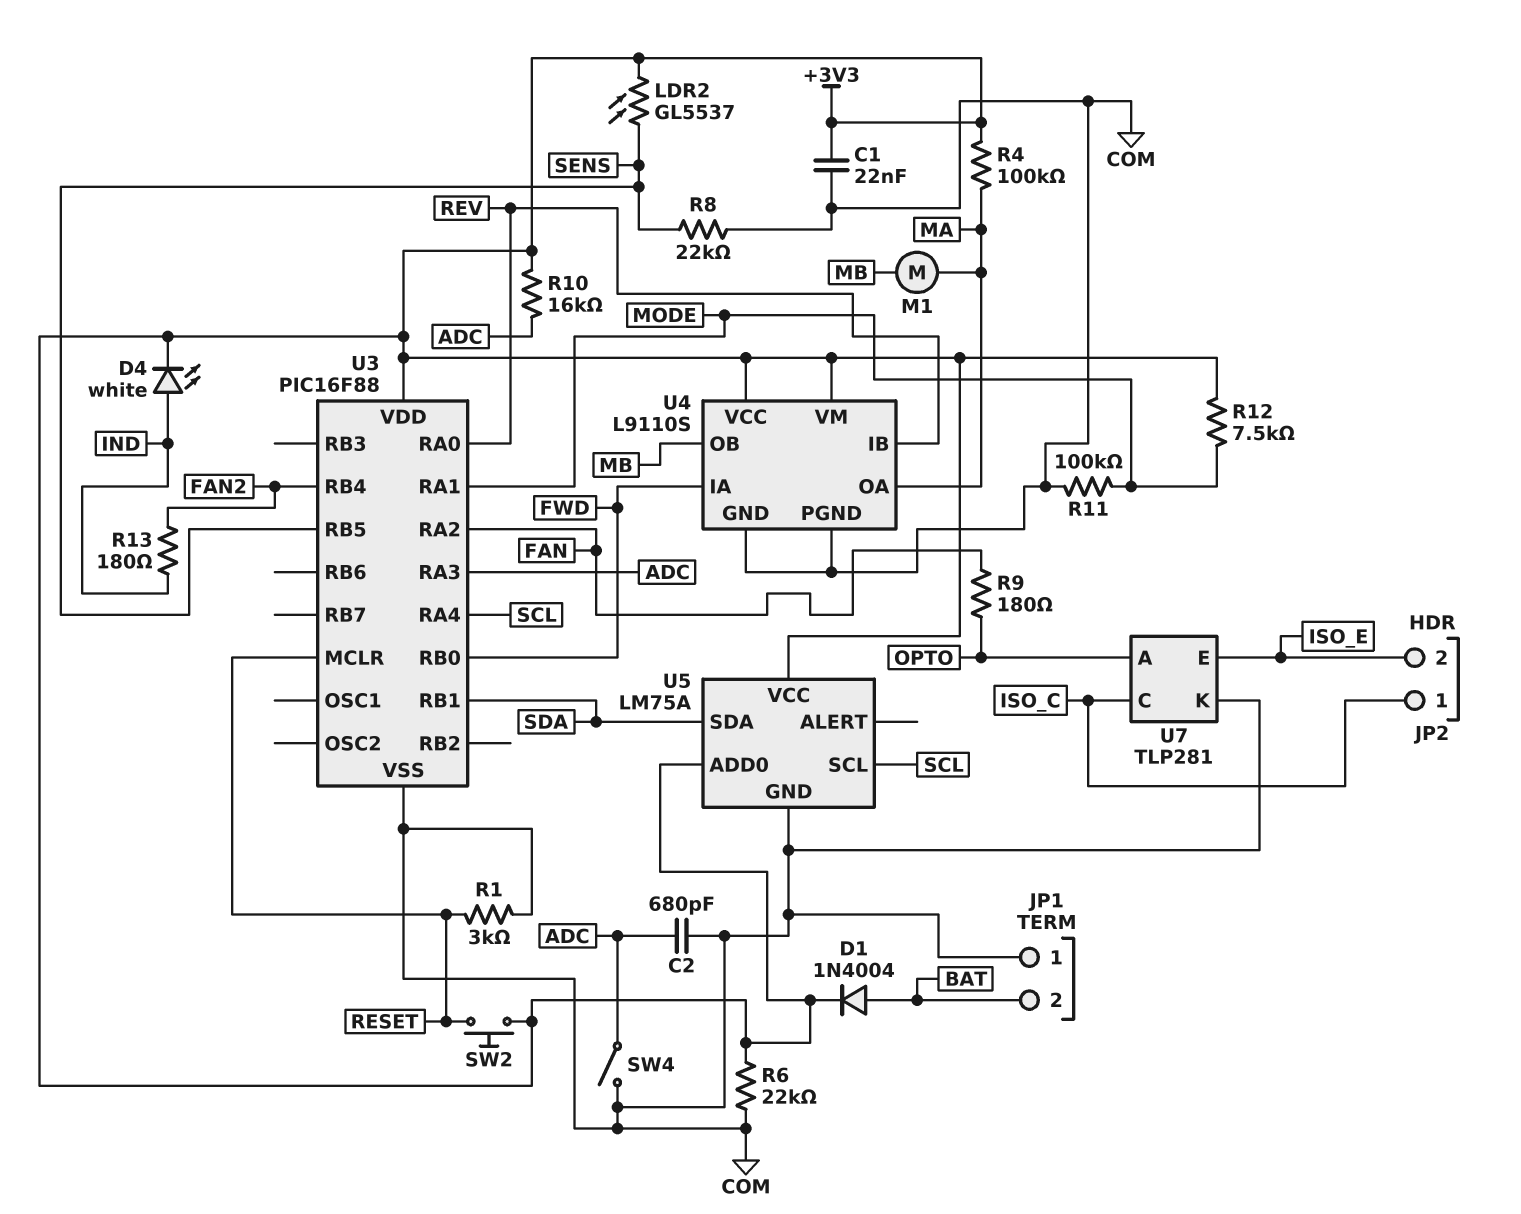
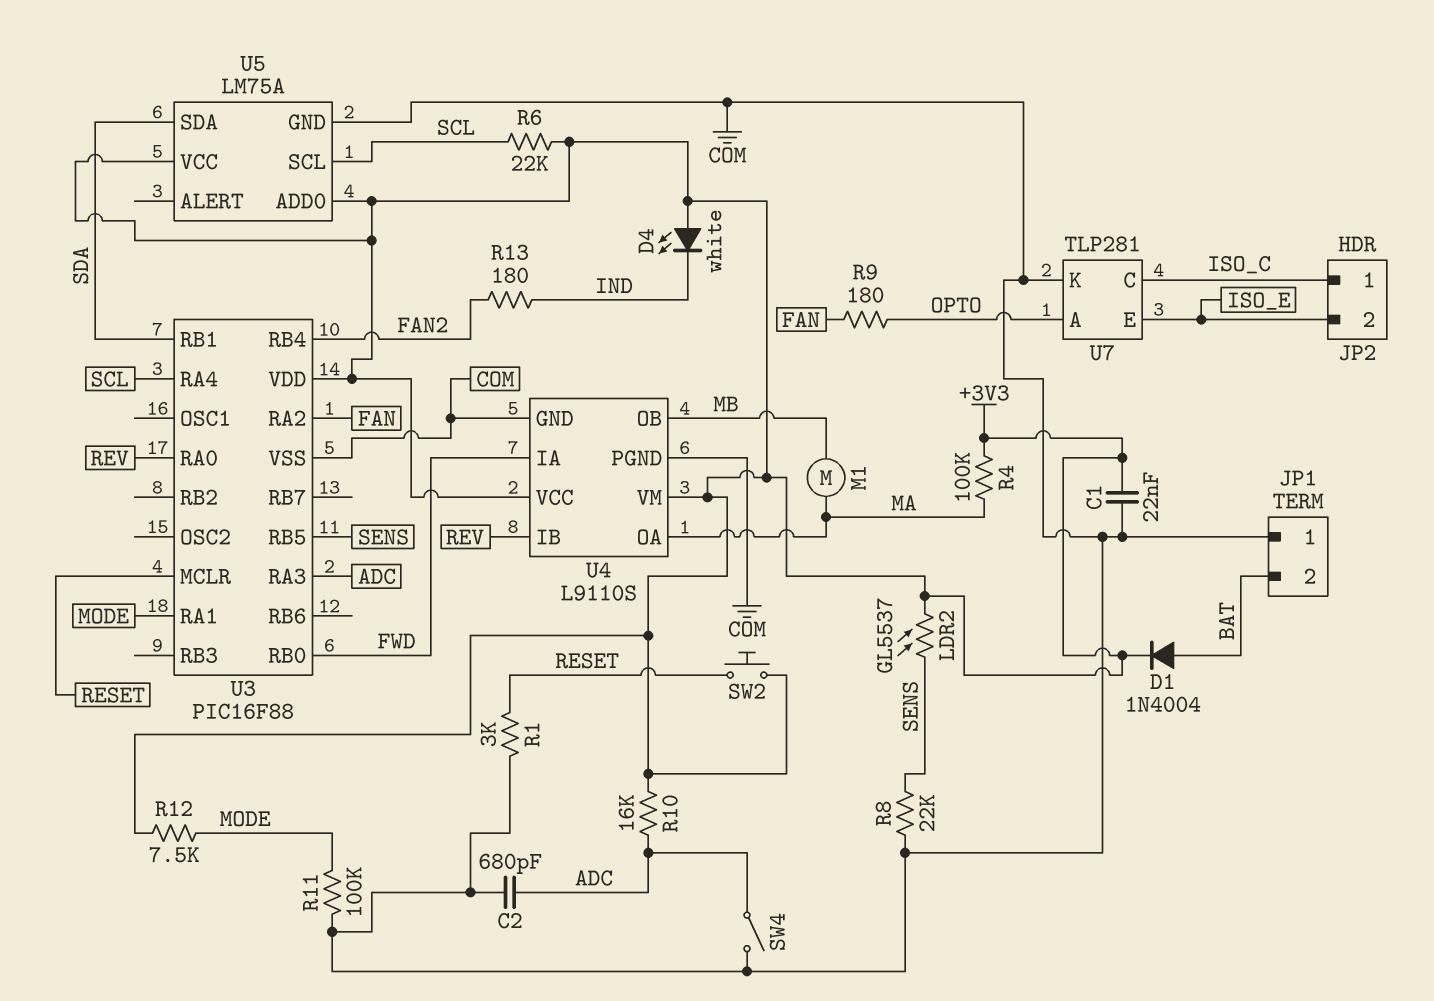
D4: LED white (A IND, K +3V3) -> LED white (A +3V3, K IND)
R6: 22k (+3V3, COM) -> 22k (+3V3, SCL)

